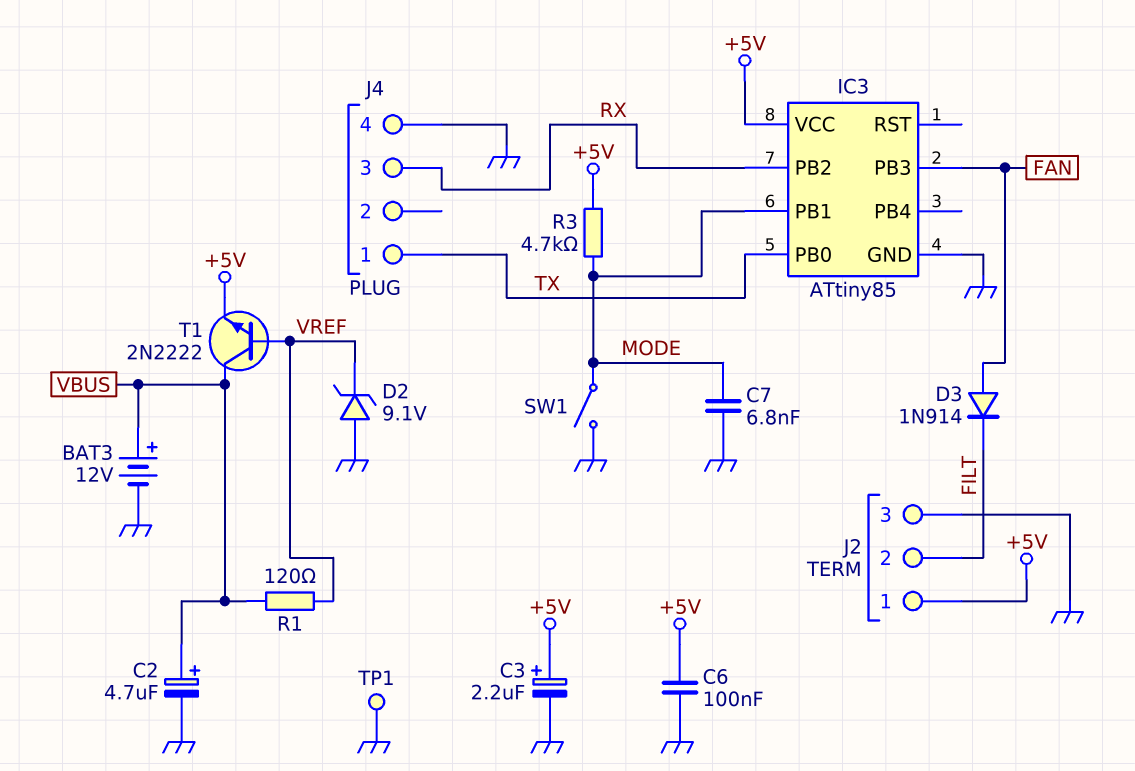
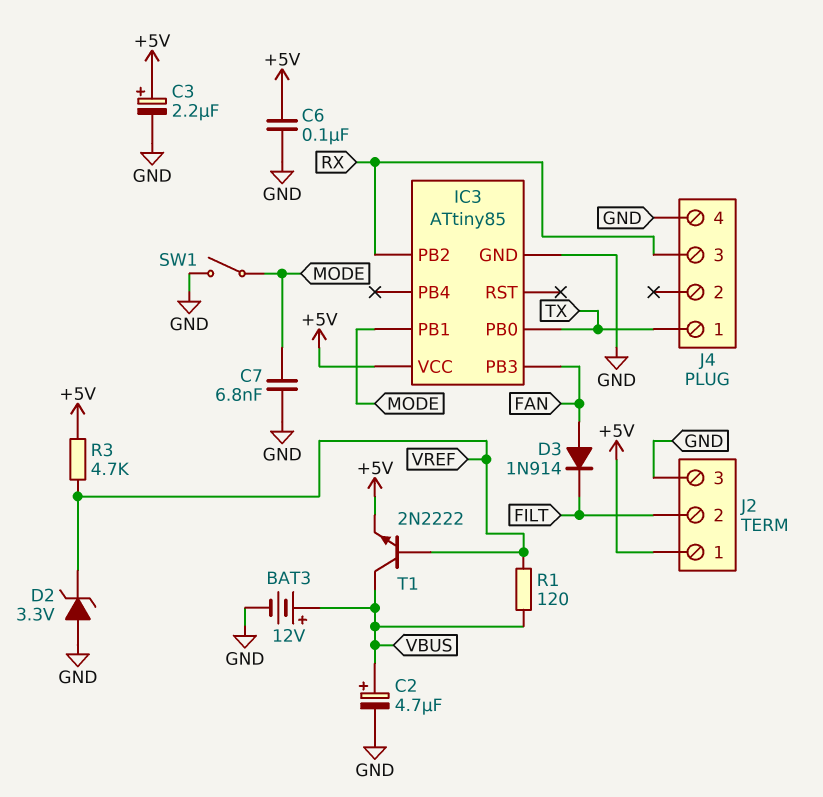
D2: zener 9.1V (A GND, K VREF) -> zener 3.3V (A GND, K VREF)
R3: 4.7k (+5V, MODE) -> 4.7k (+5V, VREF)
TP1: test point (GND) -> none

